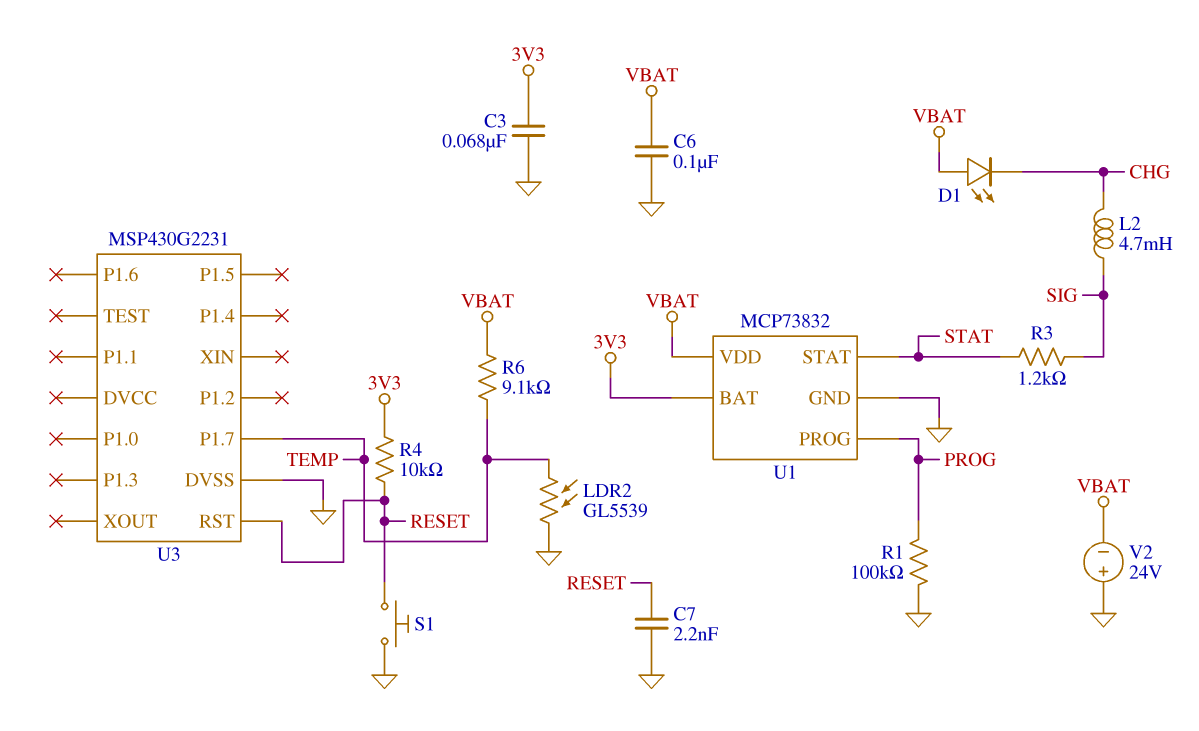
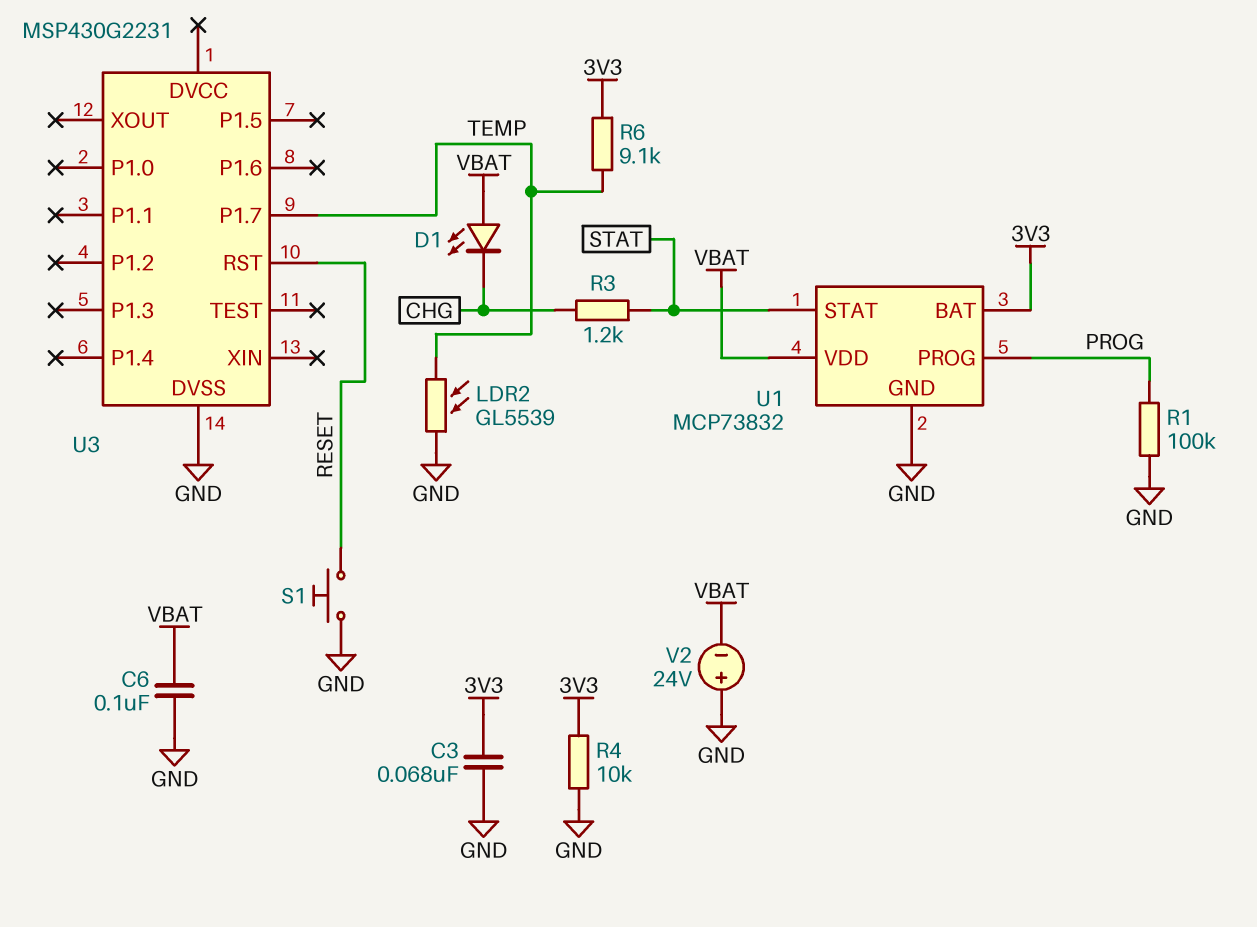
C7: 2.2nF (GND, RESET) -> none
L2: 4.7mH (CHG, SIG) -> none
R3: 1.2k (SIG, STAT) -> 1.2k (CHG, STAT)
R4: 10k (3V3, RESET) -> 10k (3V3, GND)
R6: 9.1k (TEMP, VBAT) -> 9.1k (3V3, TEMP)

